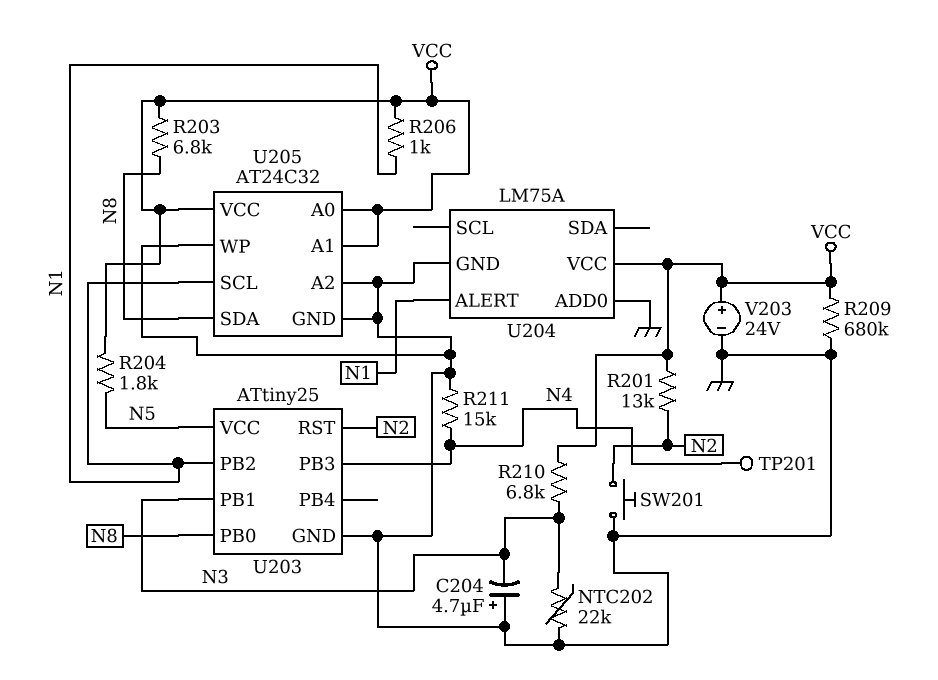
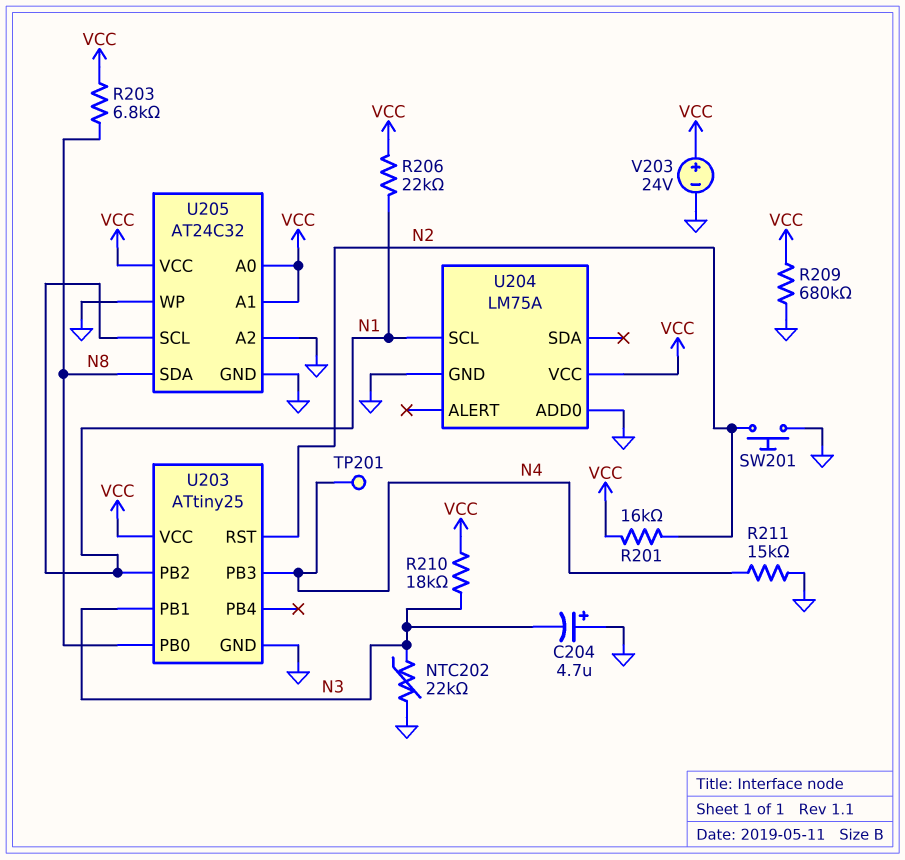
R201: 13k (N2, VCC) -> 16k (N2, VCC)
R204: 1.8k (N5, VCC) -> none
R206: 1k (N1, VCC) -> 22k (N1, VCC)
R210: 6.8k (N3, VCC) -> 18k (N3, VCC)
U203 pin VCC: N5 -> VCC
U204 pin ALERT: N1 -> none
U204 pin SCL: none -> N1

